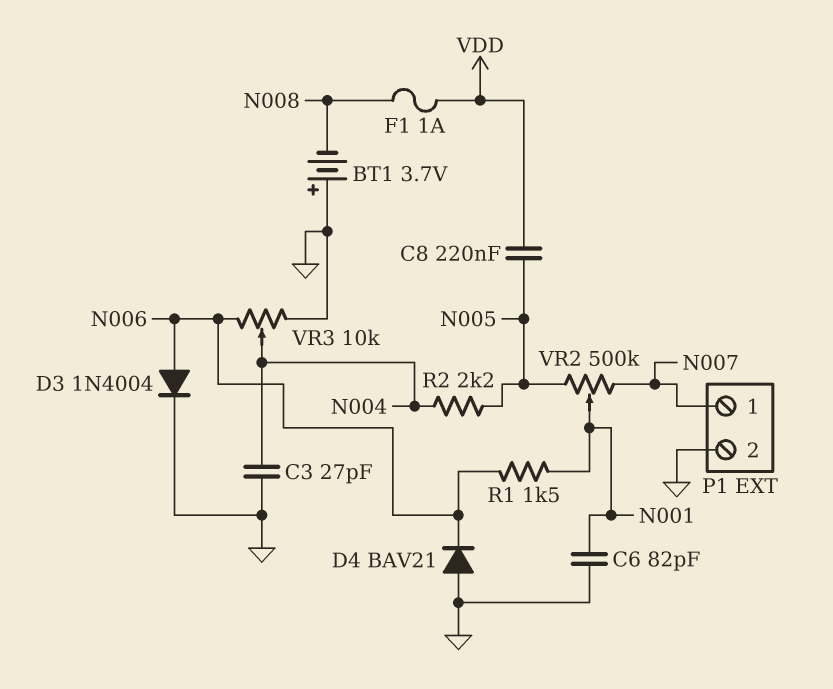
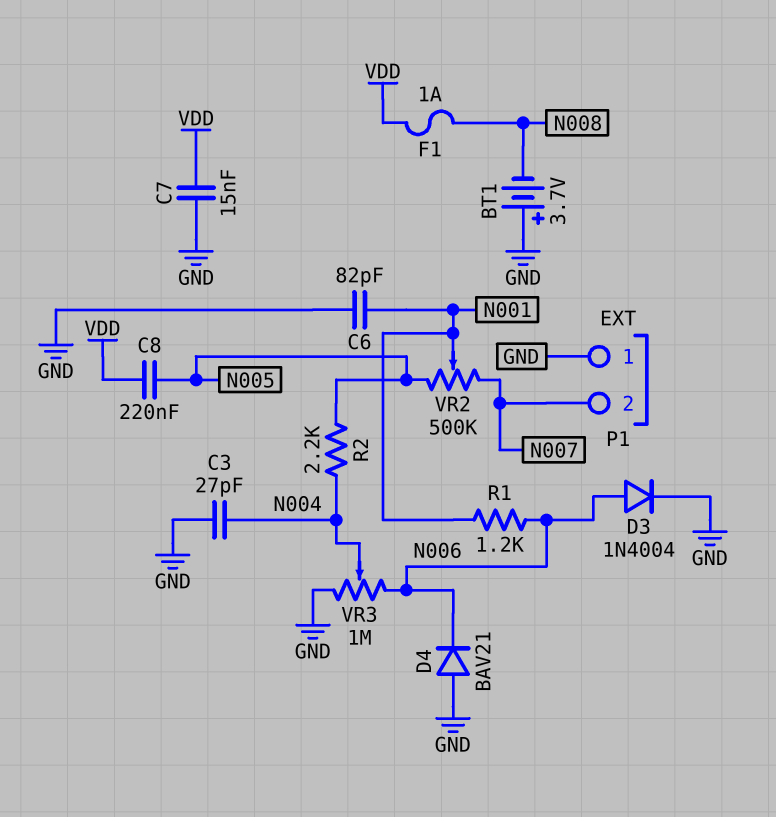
C7: none -> 15nF (GND, VDD)
P1 pin 1: N007 -> GND
P1 pin 2: GND -> N007
R1: 1.5k (N001, N006) -> 1.2k (N001, N006)
VR3: 10k (GND, N006, wiper N004) -> 1M (GND, N006, wiper N004)

